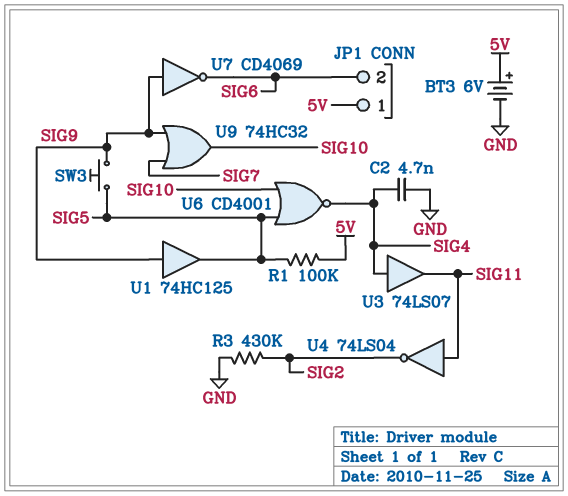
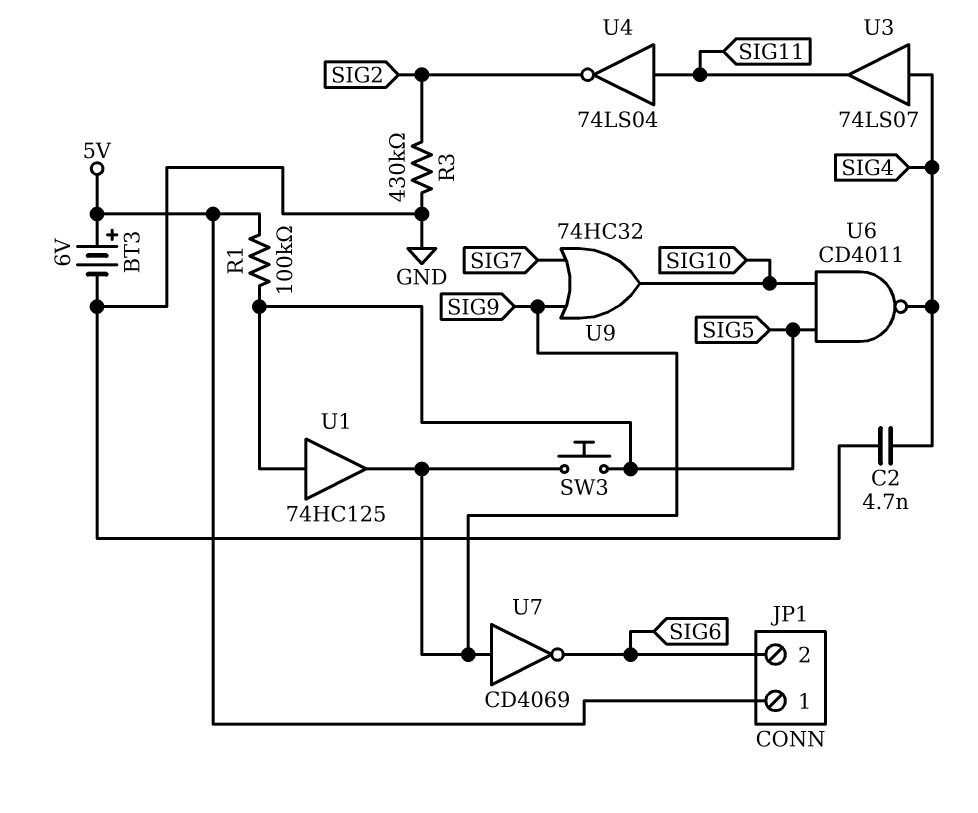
U1: buffer 74HC125 (in SIG9, out SIG5) -> buffer 74HC125 (in SIG5, out SIG9)
U6: NOR CD4001 (in SIG5, in SIG10, out SIG4) -> NAND CD4011 (in SIG5, in SIG10, out SIG4)

